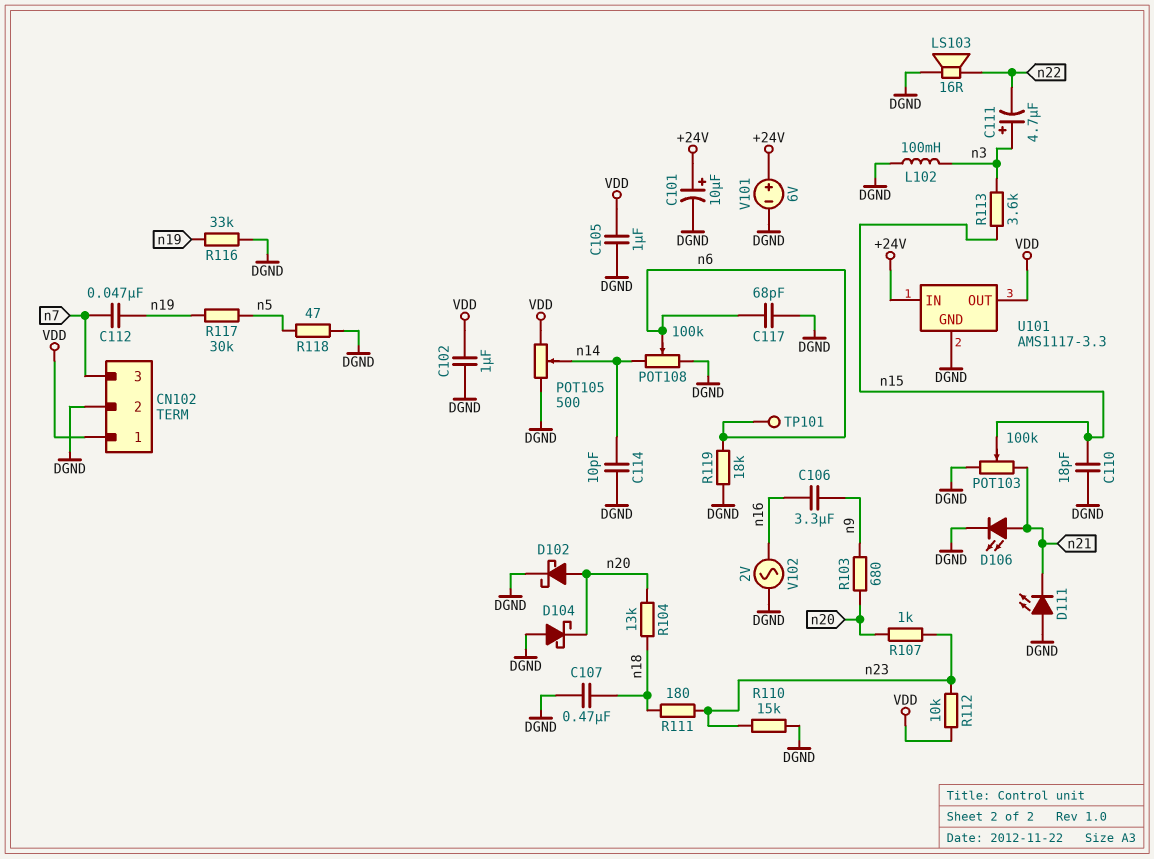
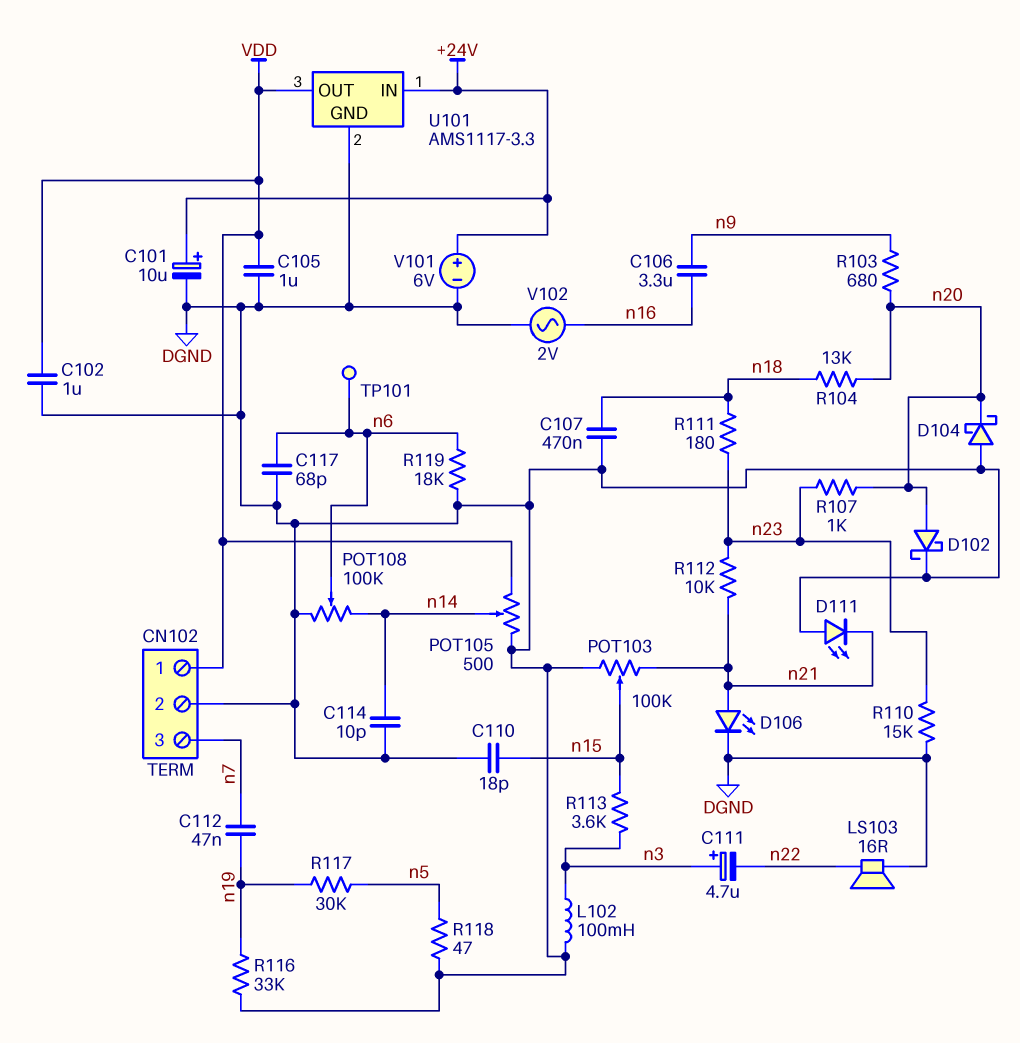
R112: 10k (VDD, n23) -> 10k (n21, n23)

